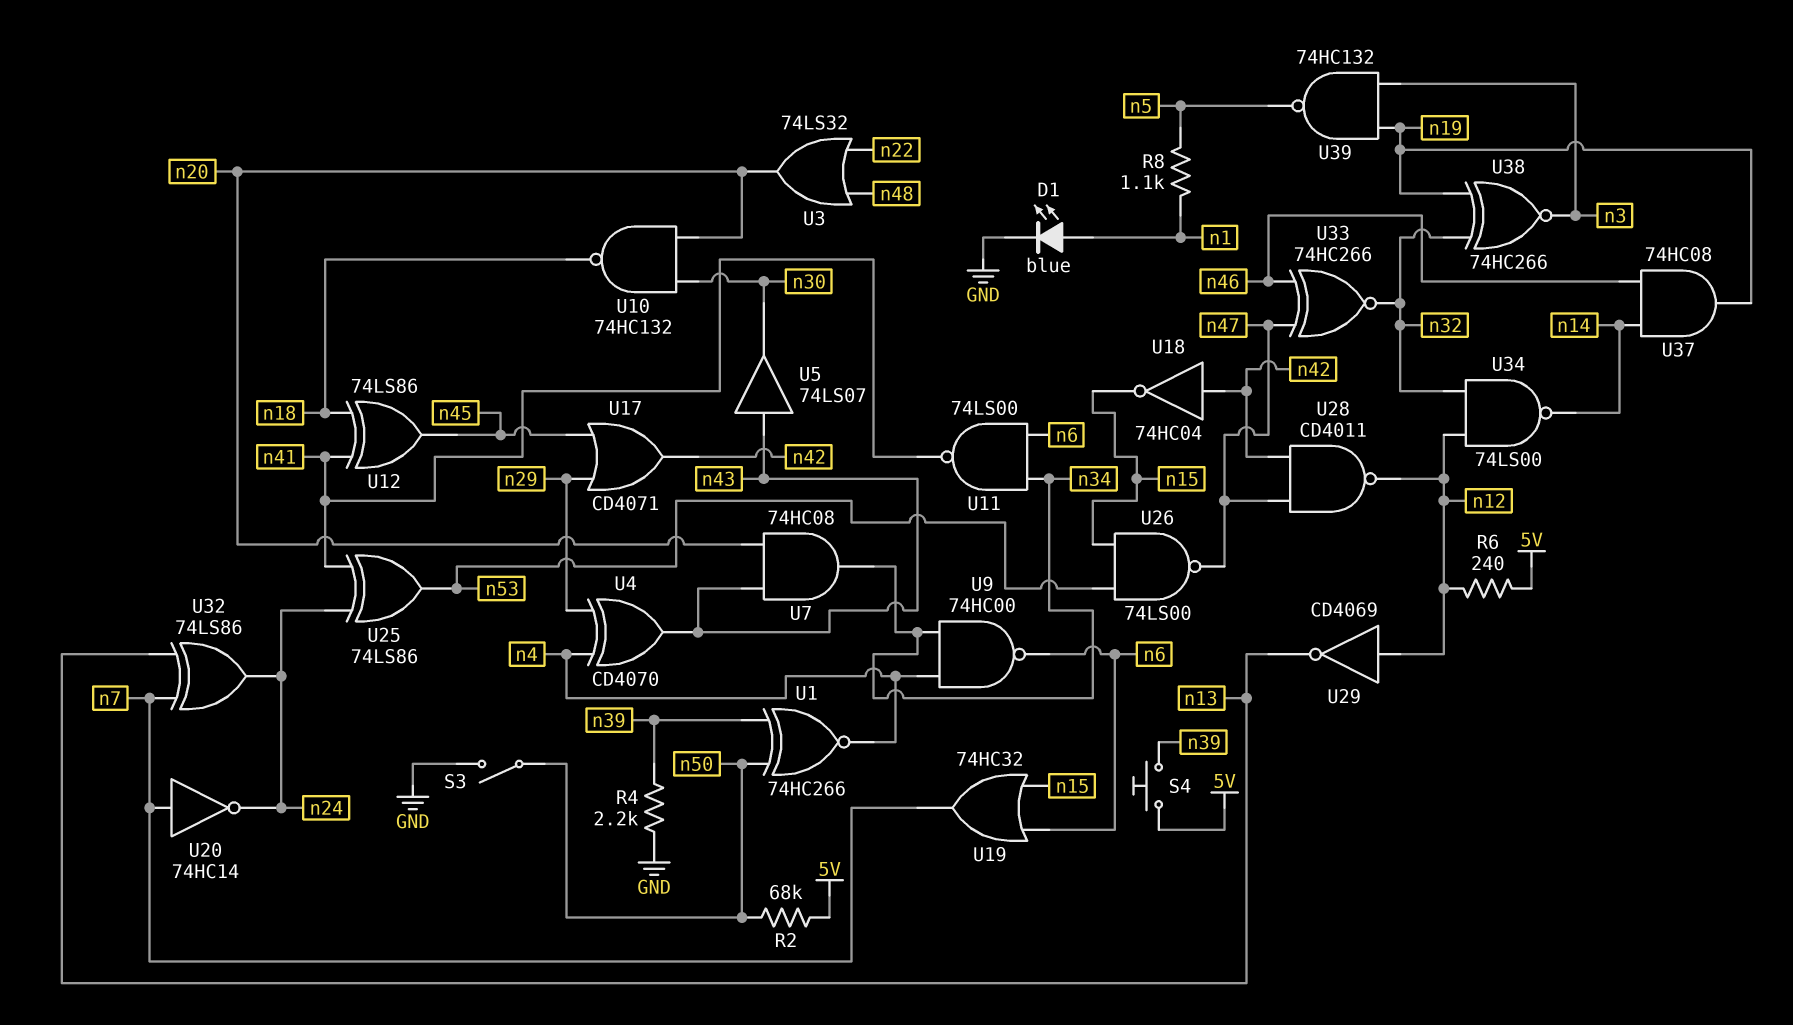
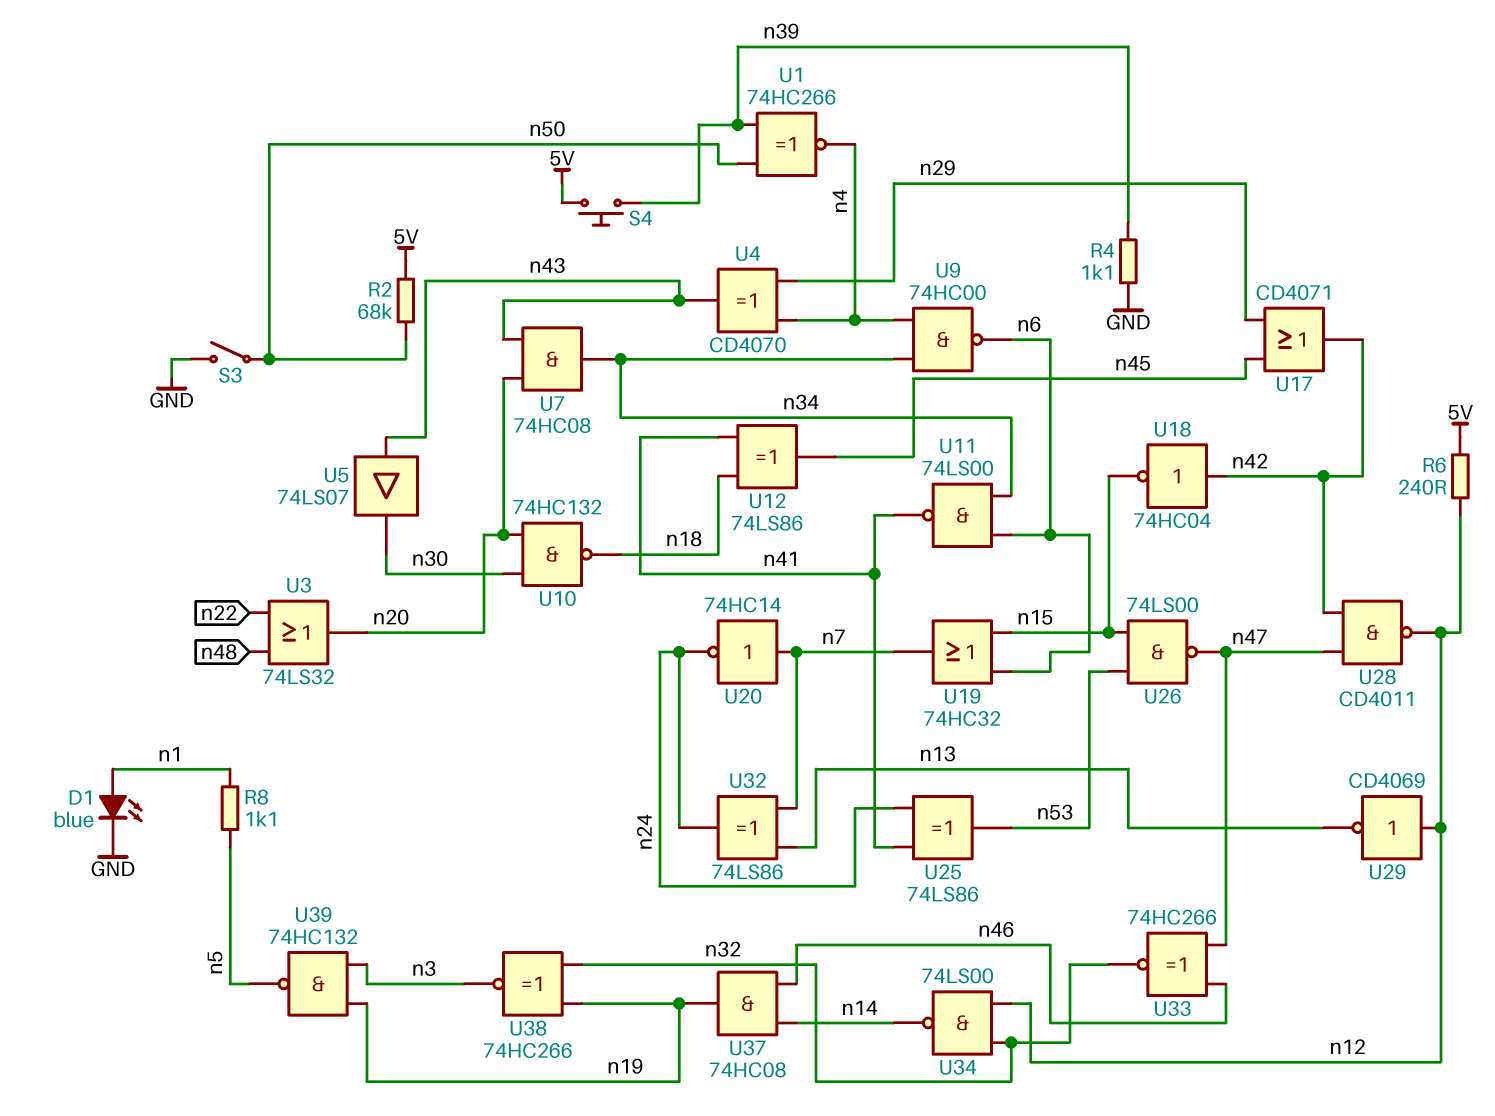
R4: 2.2k (GND, n39) -> 1.1k (GND, n39)

